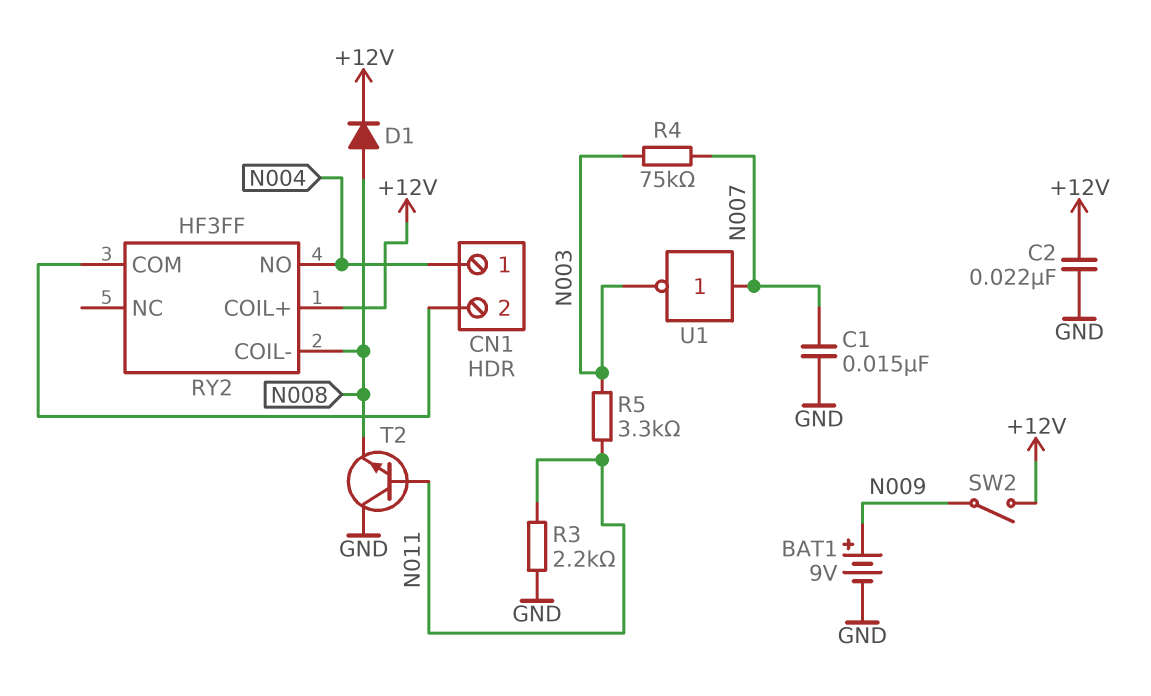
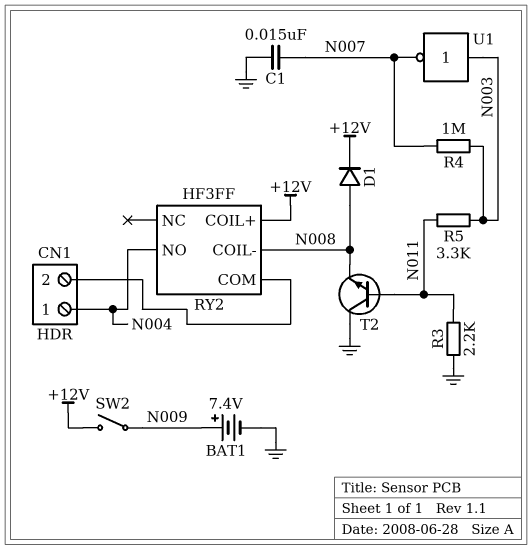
BAT1: 9V (plus N009, minus GND) -> 7.4V (plus N009, minus GND)
C2: 22nF (+12V, GND) -> none
R4: 75k (N003, N007) -> 1M (N003, N007)
U1: NOT (in N007, out N003) -> NOT (in N003, out N007)

